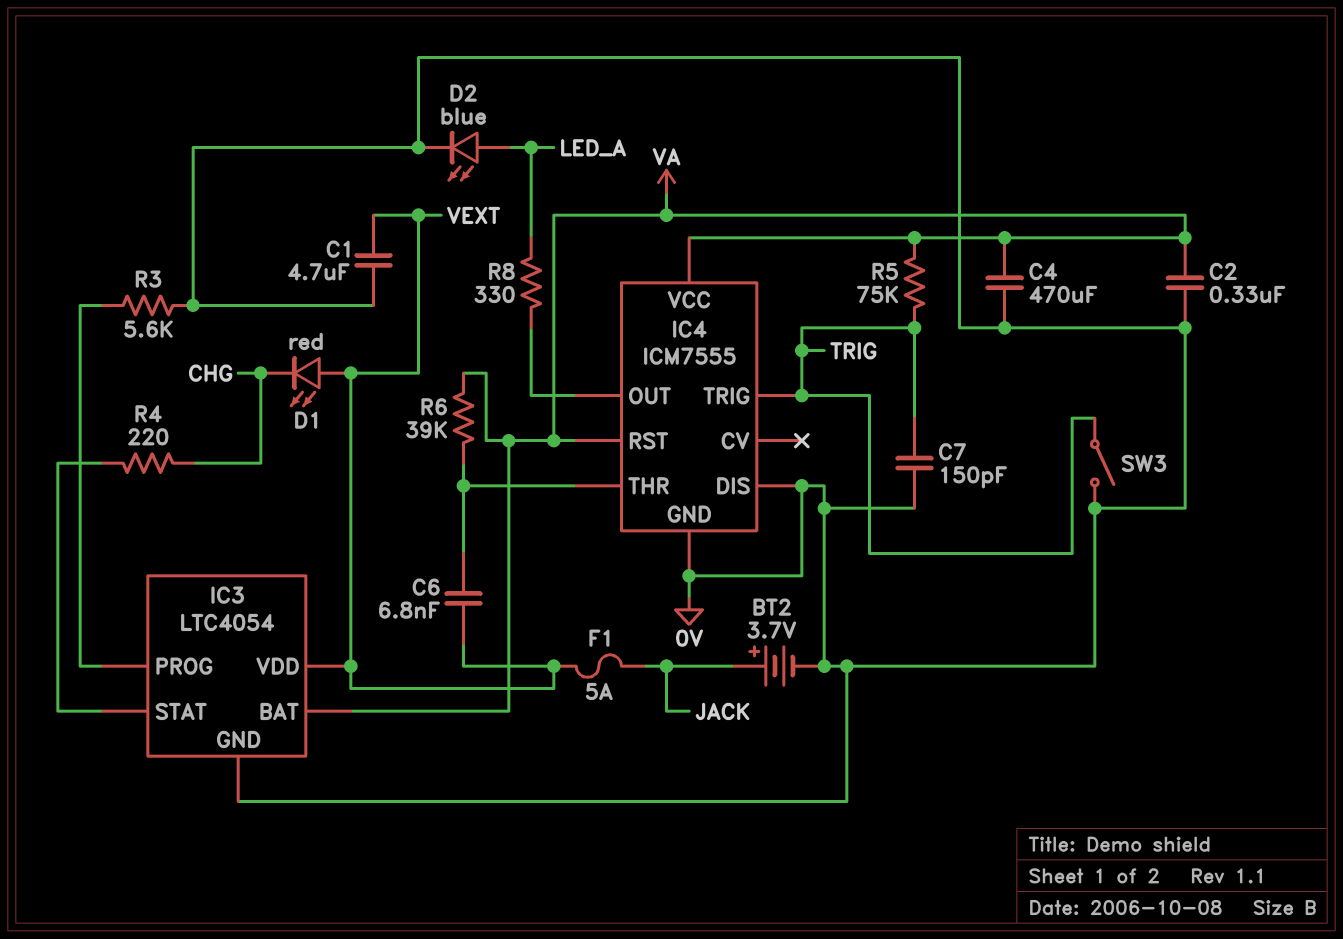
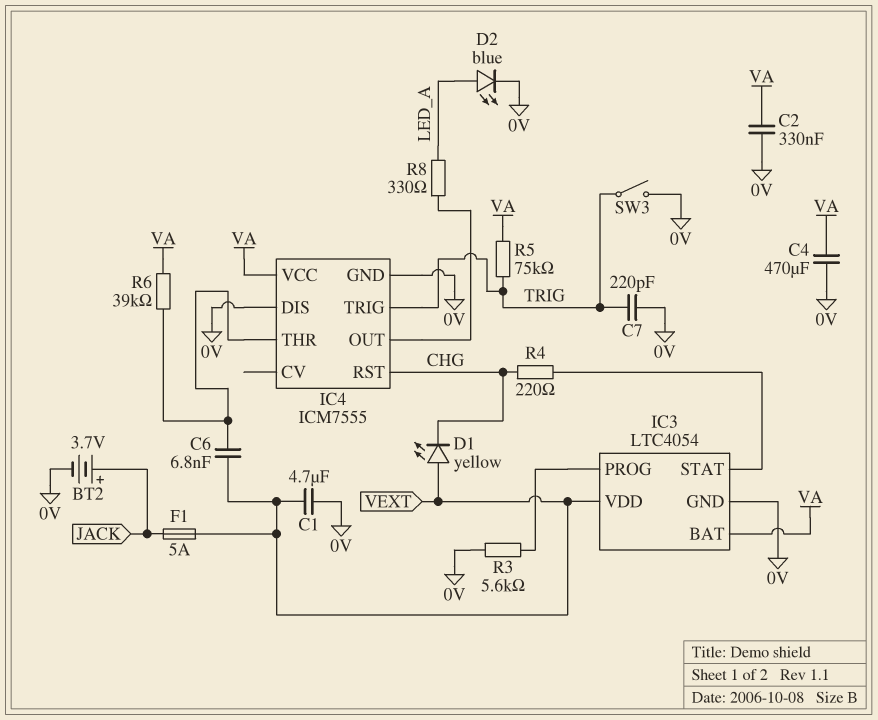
C7: 150pF (0V, TRIG) -> 220pF (0V, TRIG)
D1: LED red (A VEXT, K CHG) -> LED yellow (A VEXT, K CHG)
IC4 pin RST: VA -> CHG

